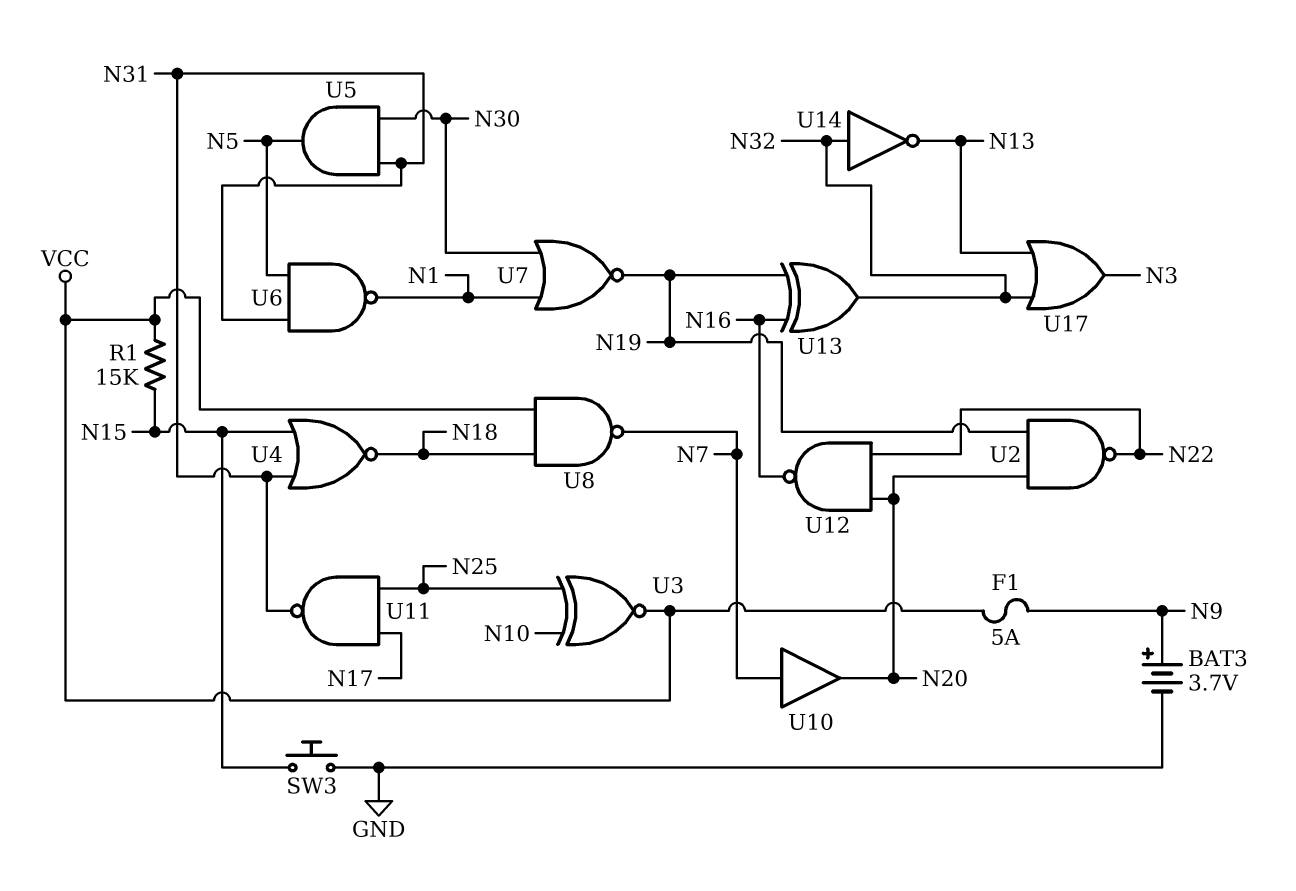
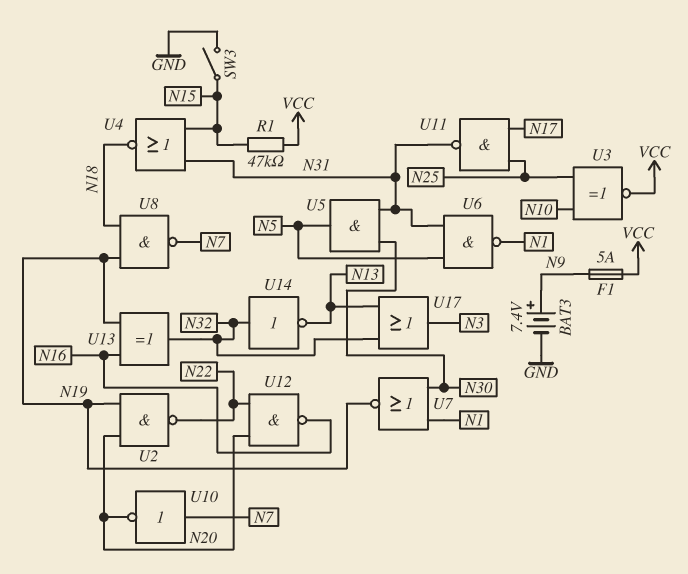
BAT3: 3.7V (plus N9, minus GND) -> 7.4V (plus N9, minus GND)
R1: 15k (N15, VCC) -> 47k (N15, VCC)
SW3: button (GND, N15) -> switch (GND, N15)
U8: NAND (in N18, in VCC, out N7) -> NAND (in N18, in N19, out N7)
U10: buffer (in N7, out N20) -> NOT (in N7, out N20)

